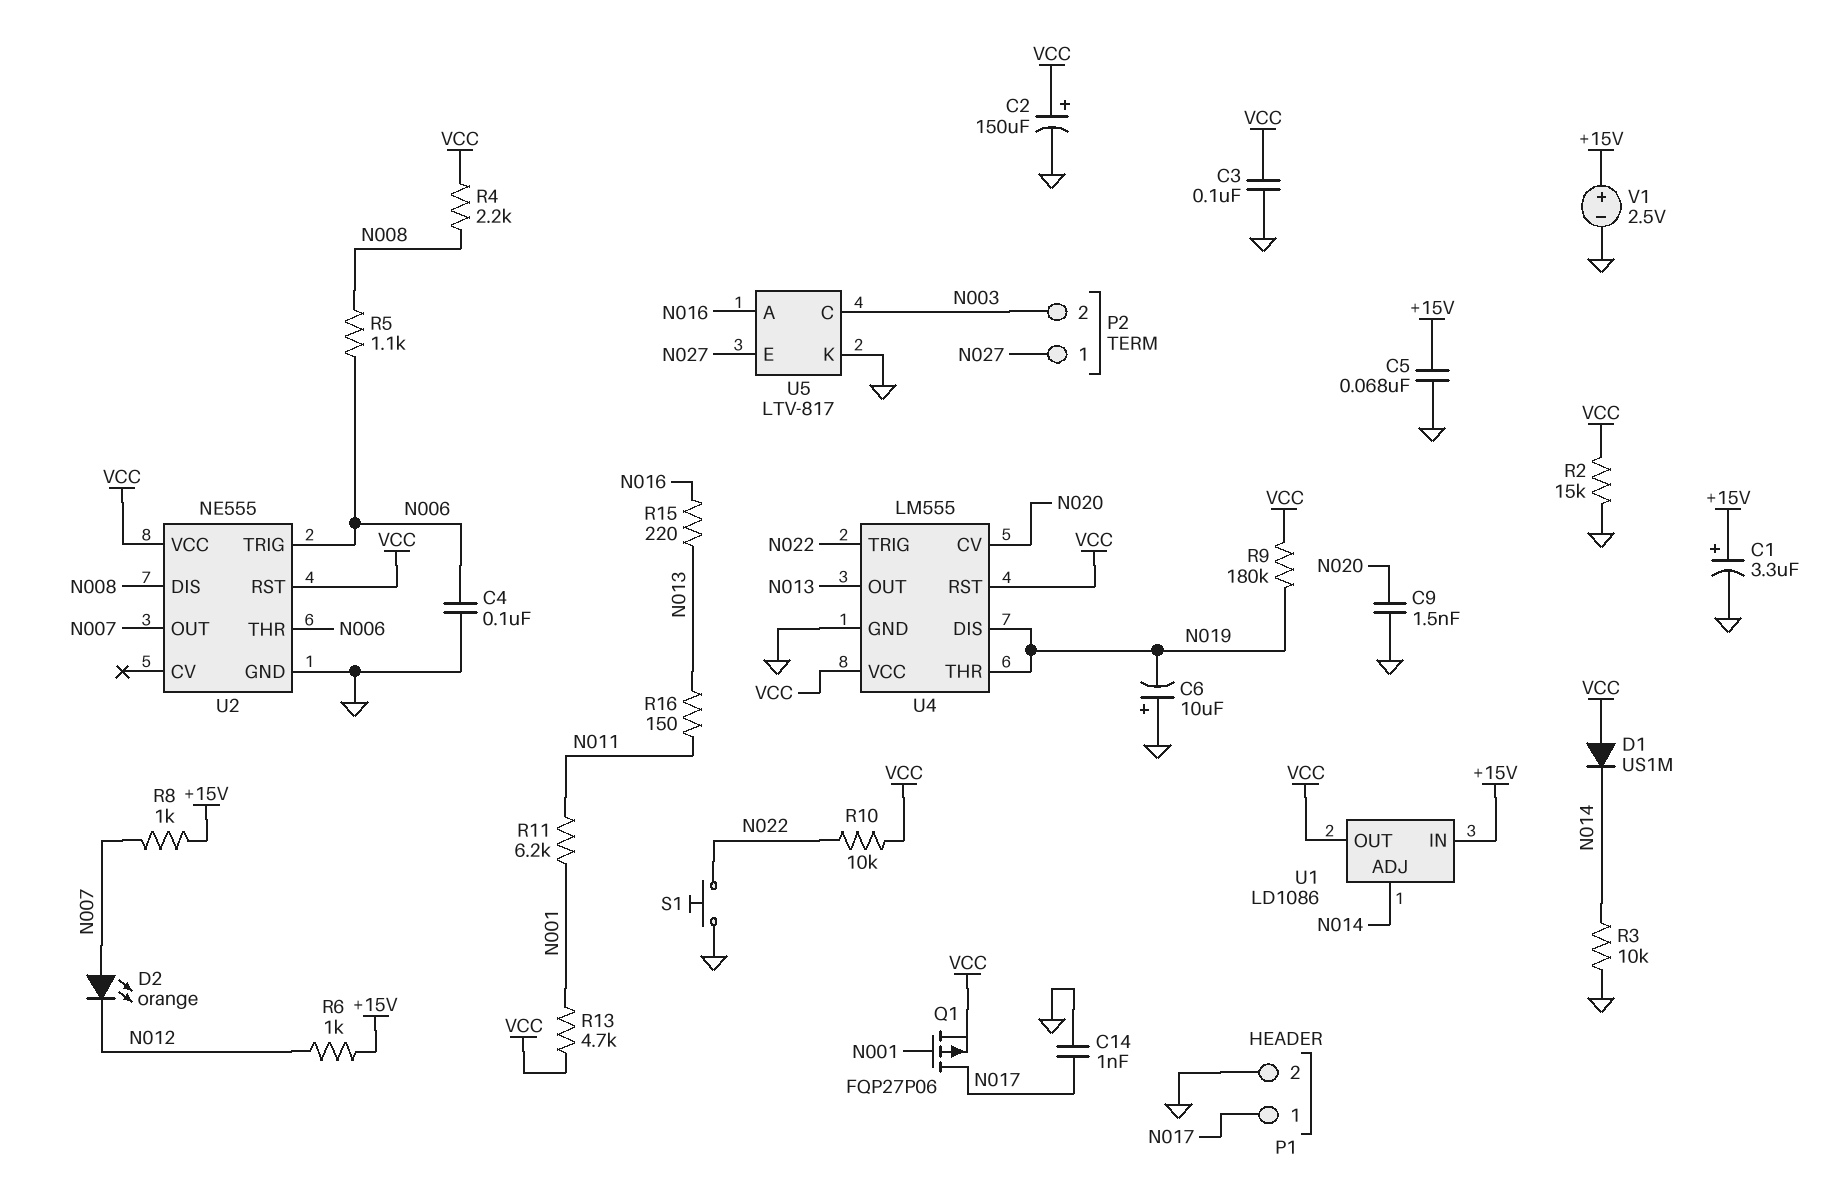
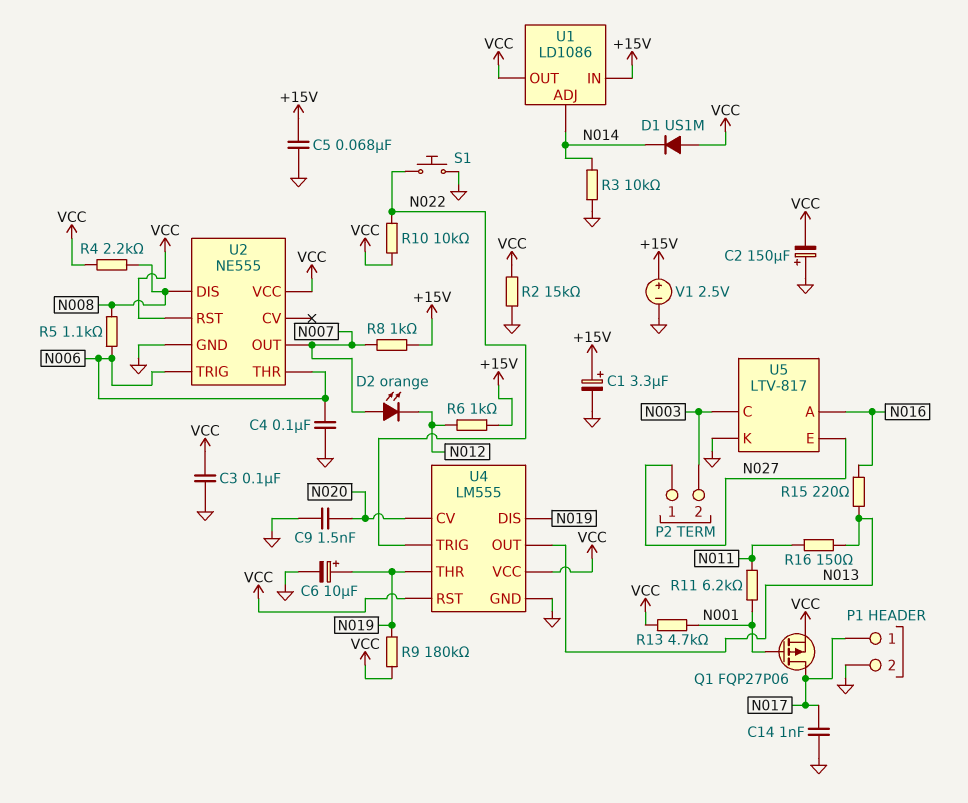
C2: 150uF (plus VCC, minus GND) -> 150uF (plus GND, minus VCC)
C6: 10uF (plus GND, minus N019) -> 10uF (plus N019, minus GND)

